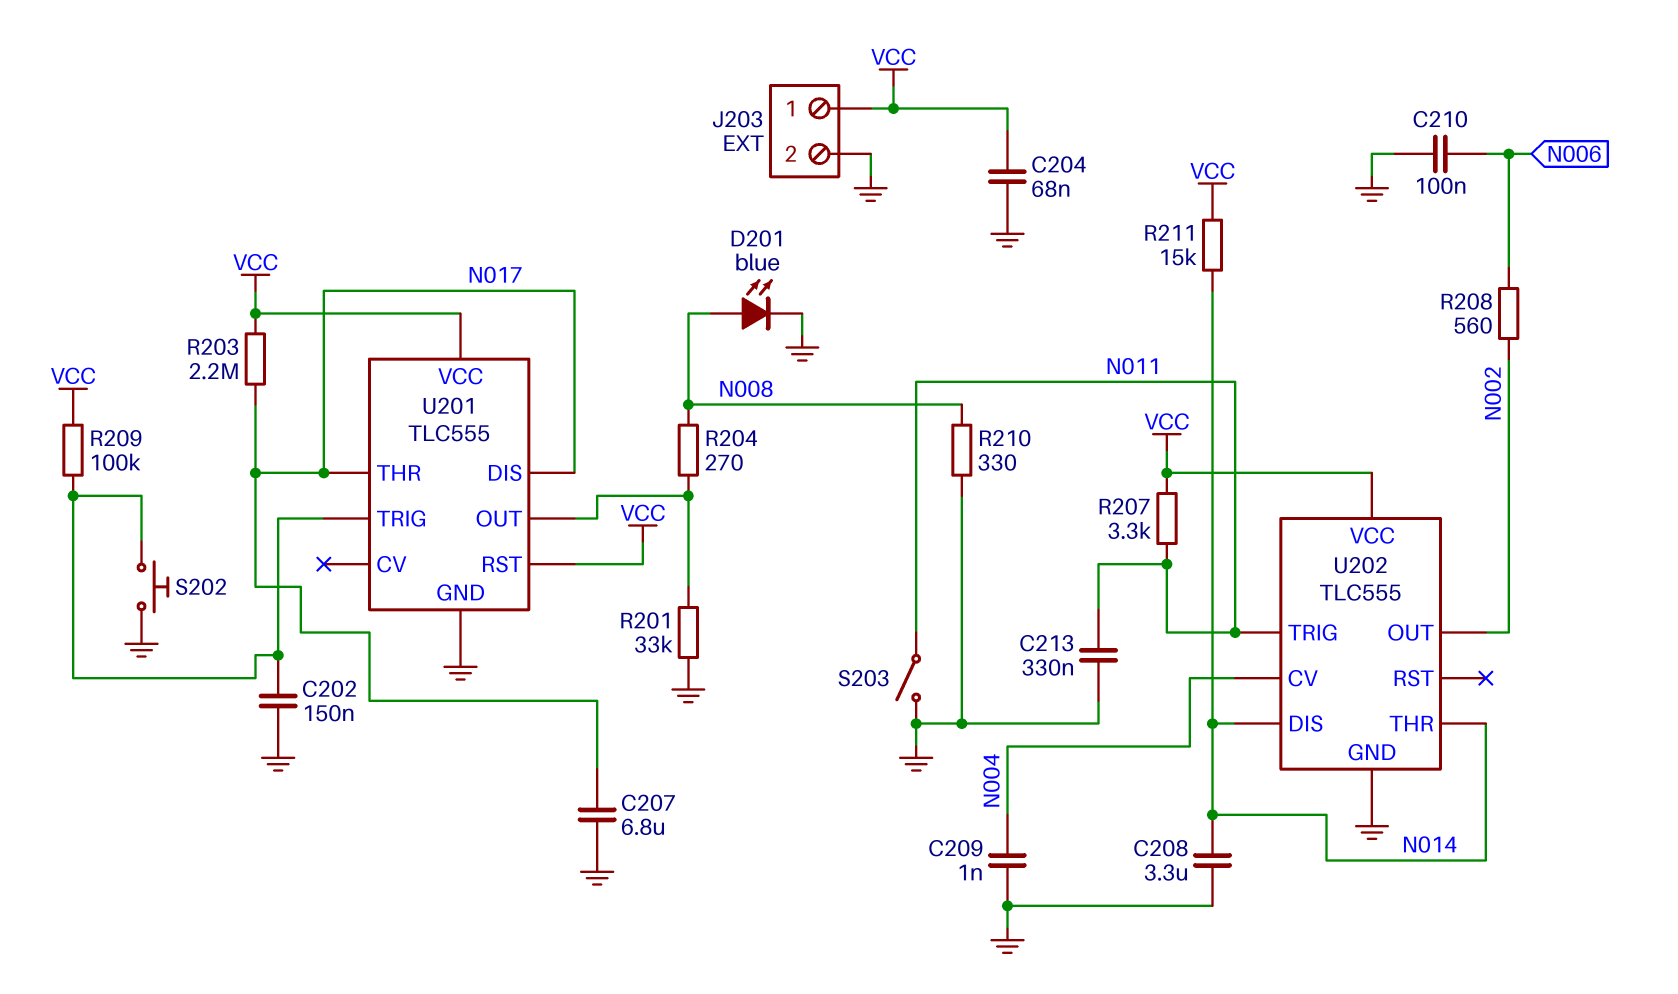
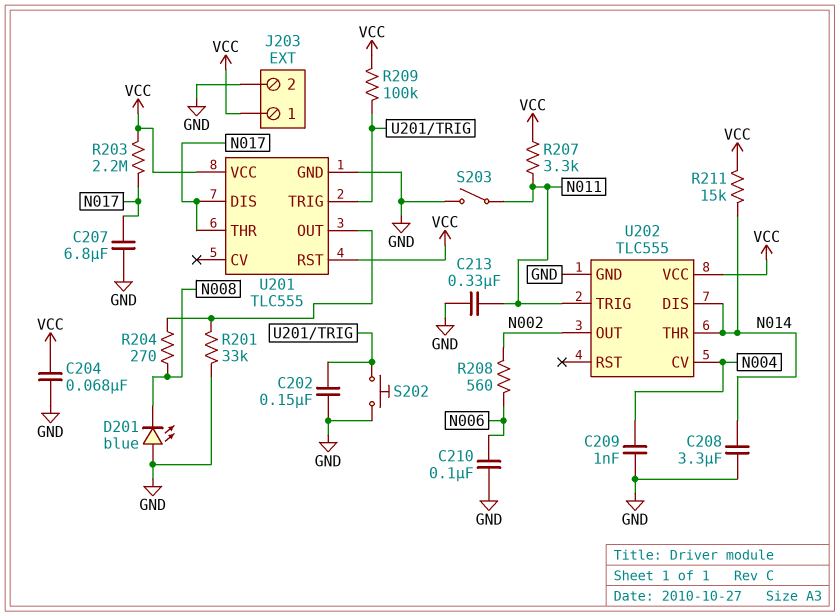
D201: LED blue (A N008, K GND) -> LED blue (A GND, K N008)
R210: 330 (GND, N008) -> none

